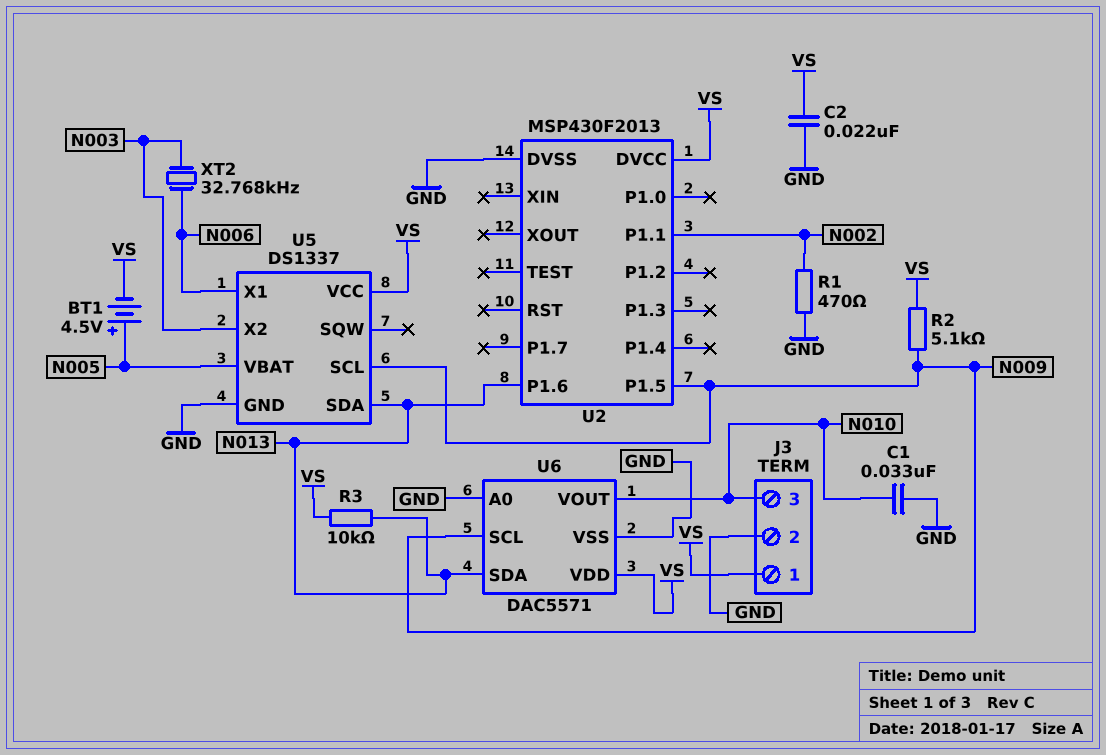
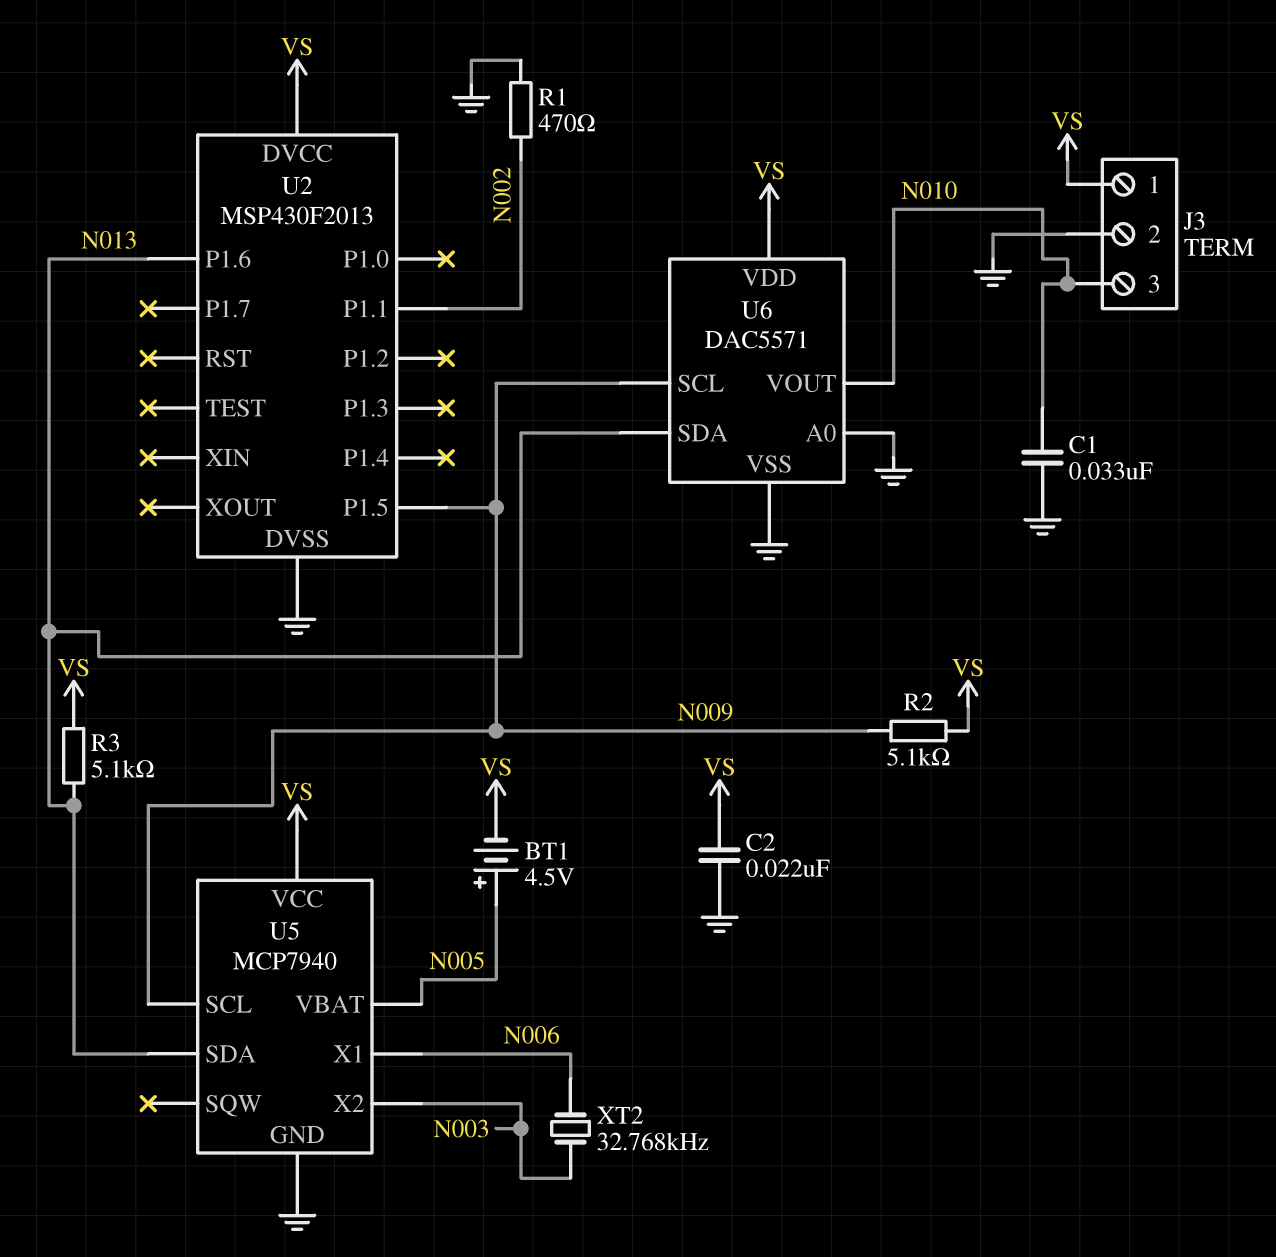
R3: 10k (N013, VS) -> 5.1k (N013, VS)
U5: DS1337 -> MCP7940

